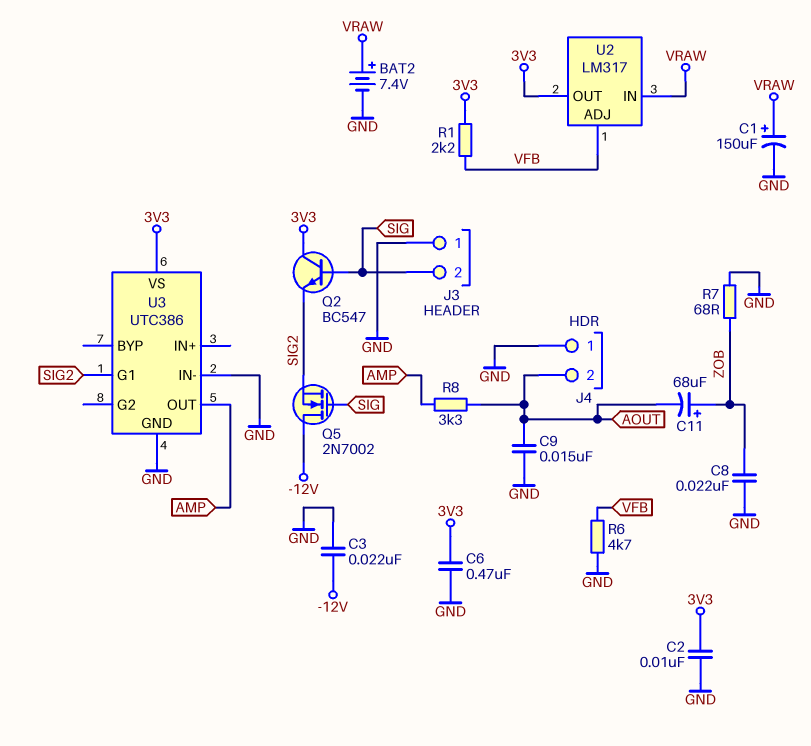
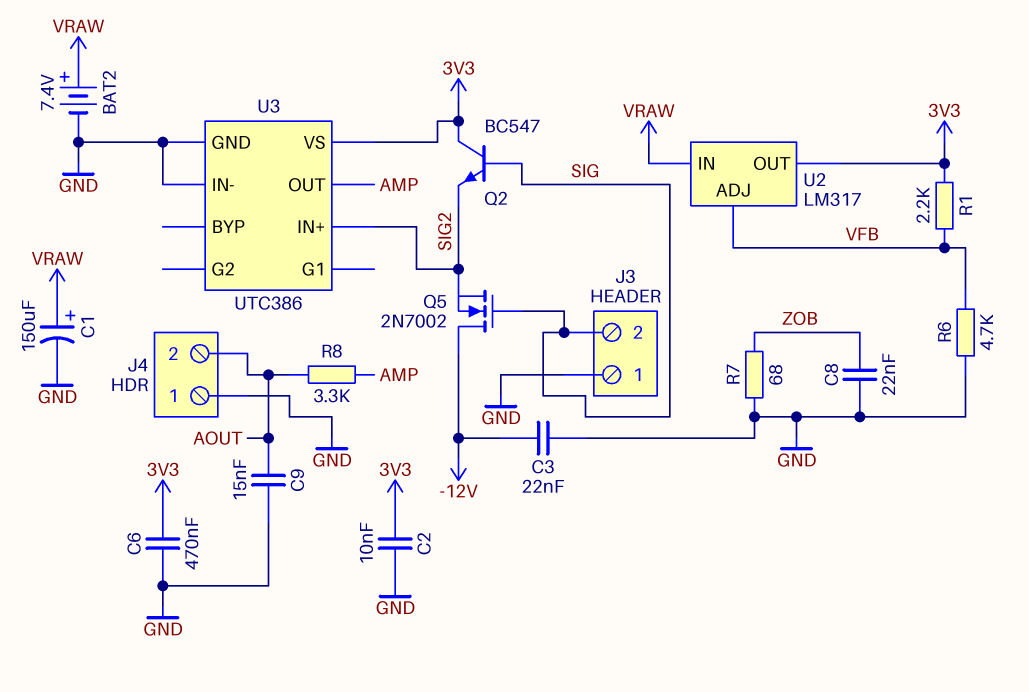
C11: 68uF (plus ZOB, minus AOUT) -> none
U3 pin G1: SIG2 -> none
U3 pin IN+: none -> SIG2

